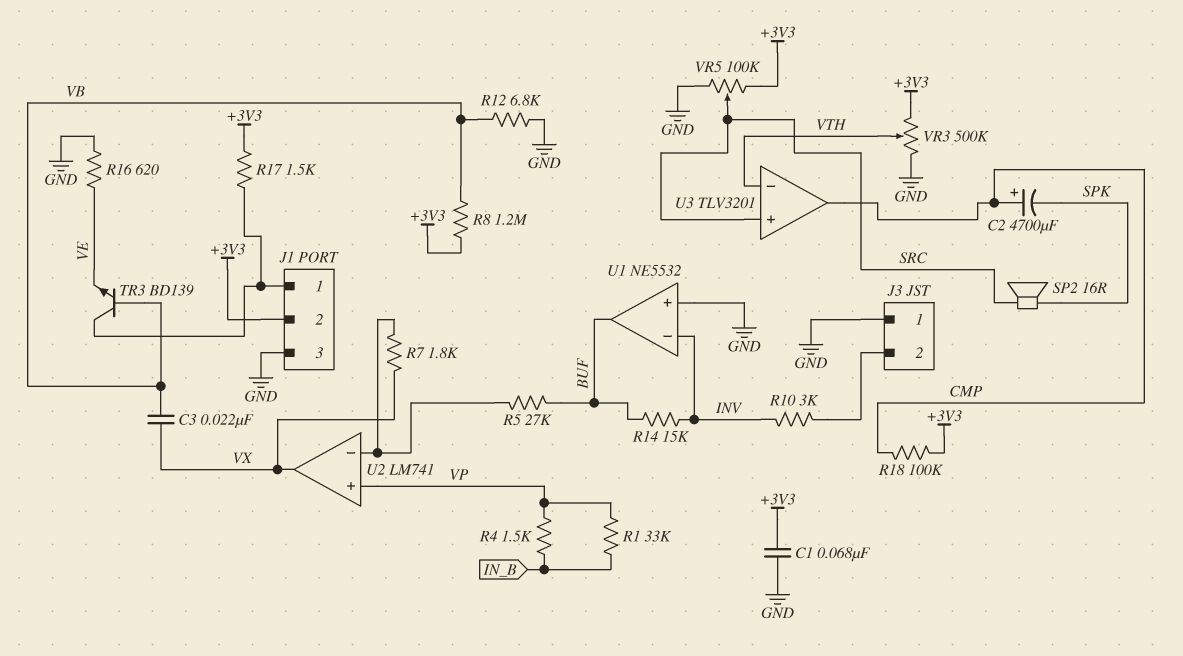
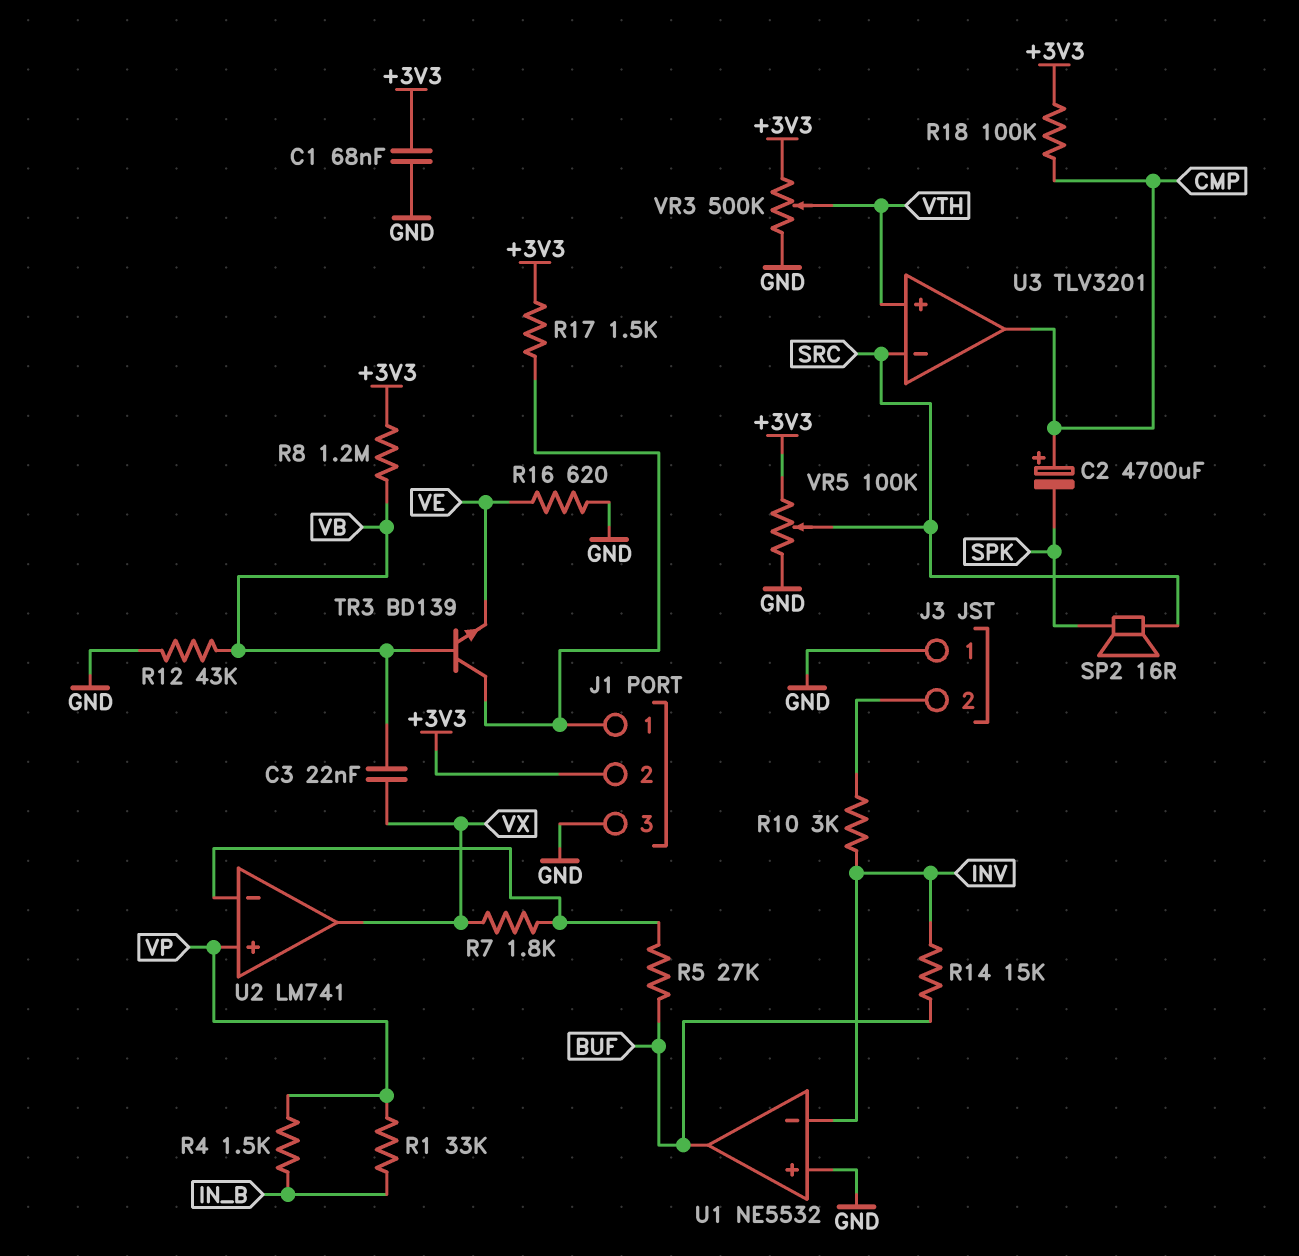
R12: 6.8k (GND, VB) -> 43k (GND, VB)
U3 pin in+: SRC -> VTH
U3 pin in-: VTH -> SRC

